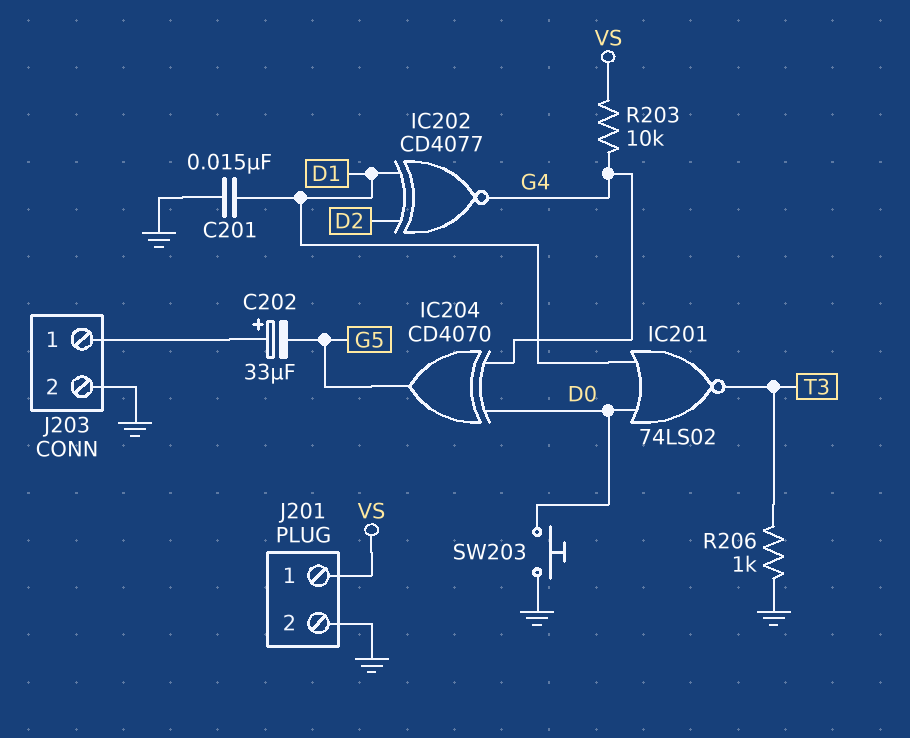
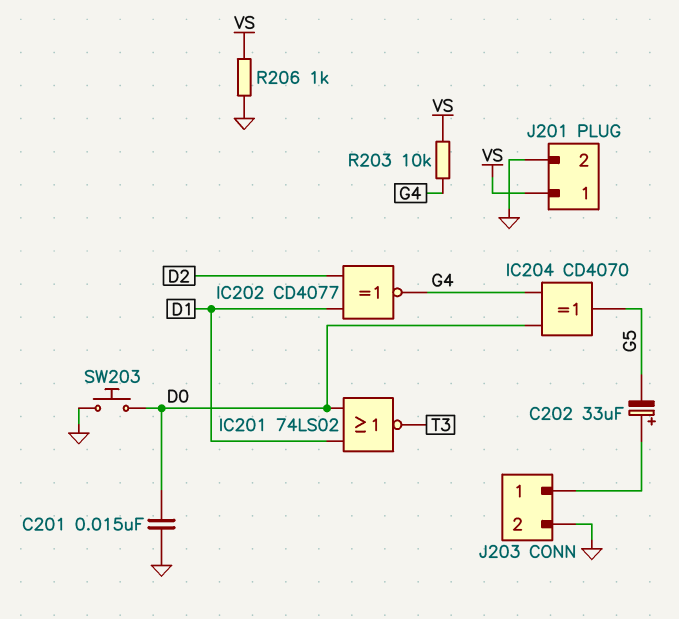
C201: 15nF (D1, GND) -> 15nF (D0, GND)
R206: 1k (GND, T3) -> 1k (GND, VS)

